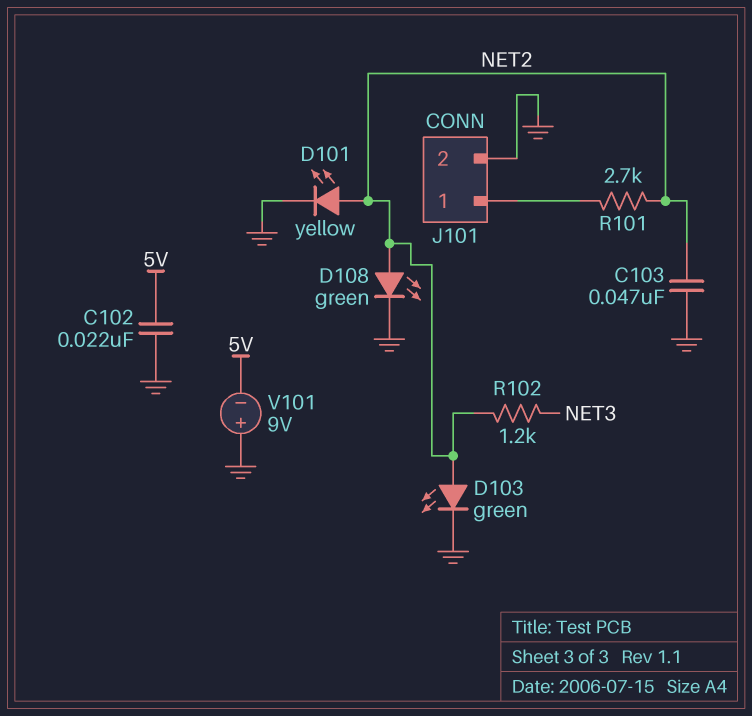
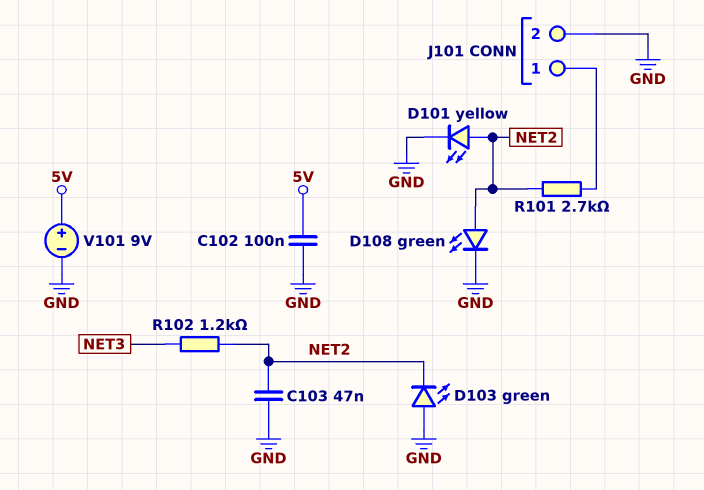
C102: 22nF (5V, GND) -> 100nF (5V, GND)
D103: LED green (A NET2, K GND) -> LED green (A GND, K NET2)
V101: 9V (plus GND, minus 5V) -> 9V (plus 5V, minus GND)

